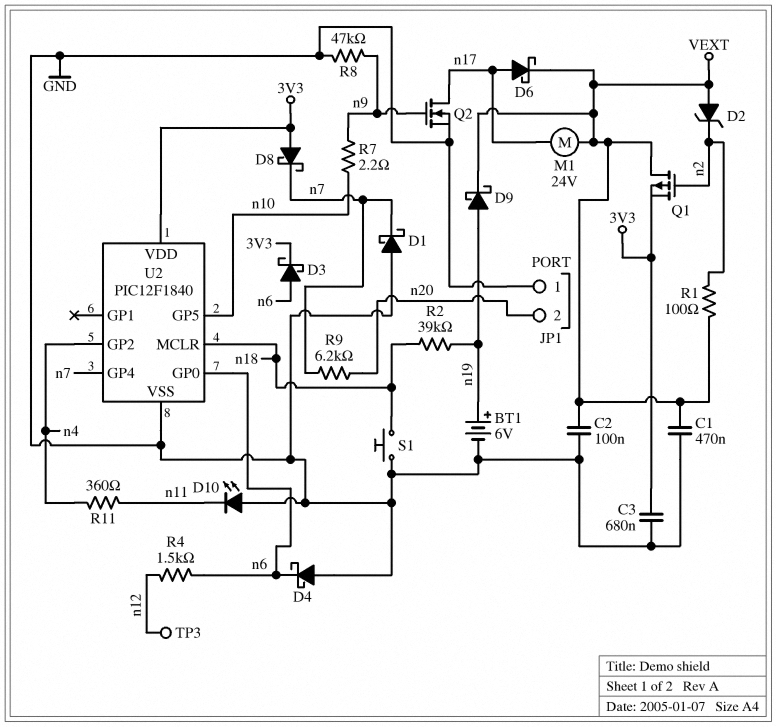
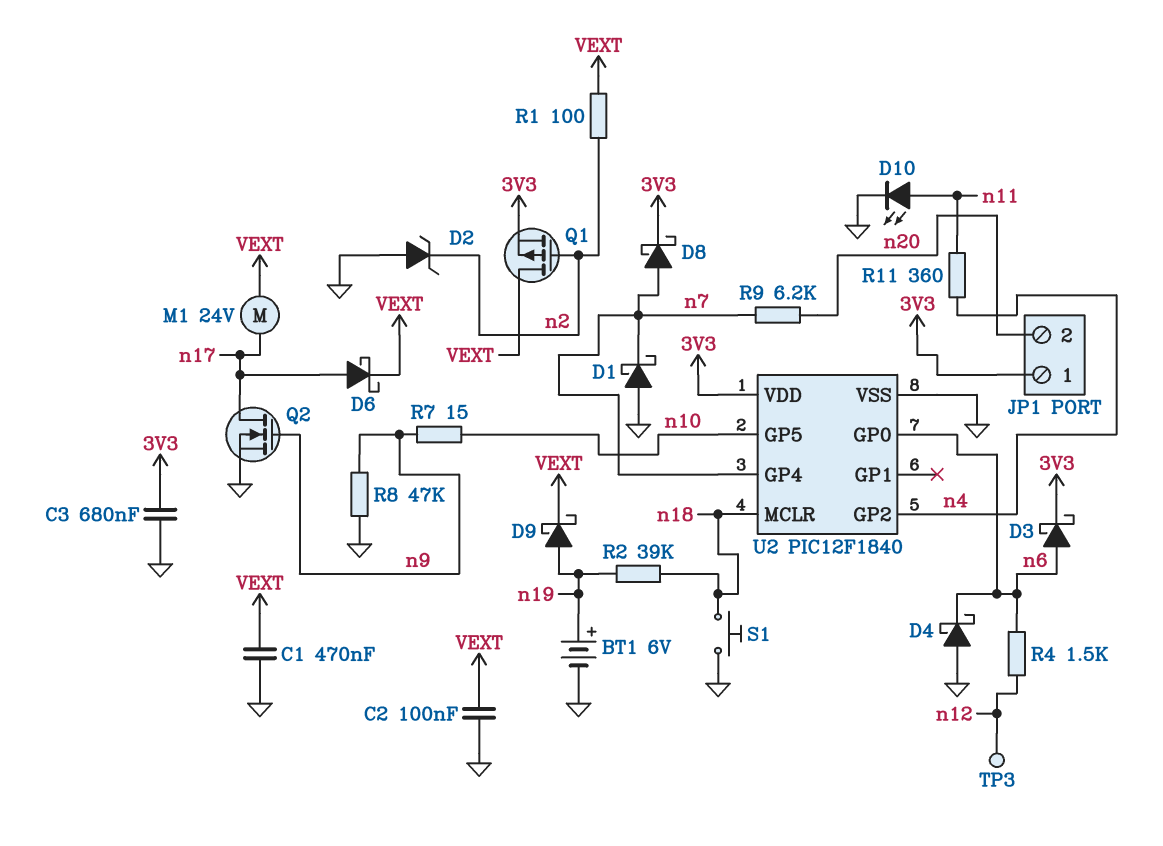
D2: zener (A VEXT, K n2) -> zener (A GND, K n2)
D8: schottky (A 3V3, K n7) -> schottky (A n7, K 3V3)
D10: LED (A GND, K n11) -> LED (A n11, K GND)
JP1 pin 1: GND -> 3V3
R7: 2.2 (n9, n10) -> 15 (n9, n10)

